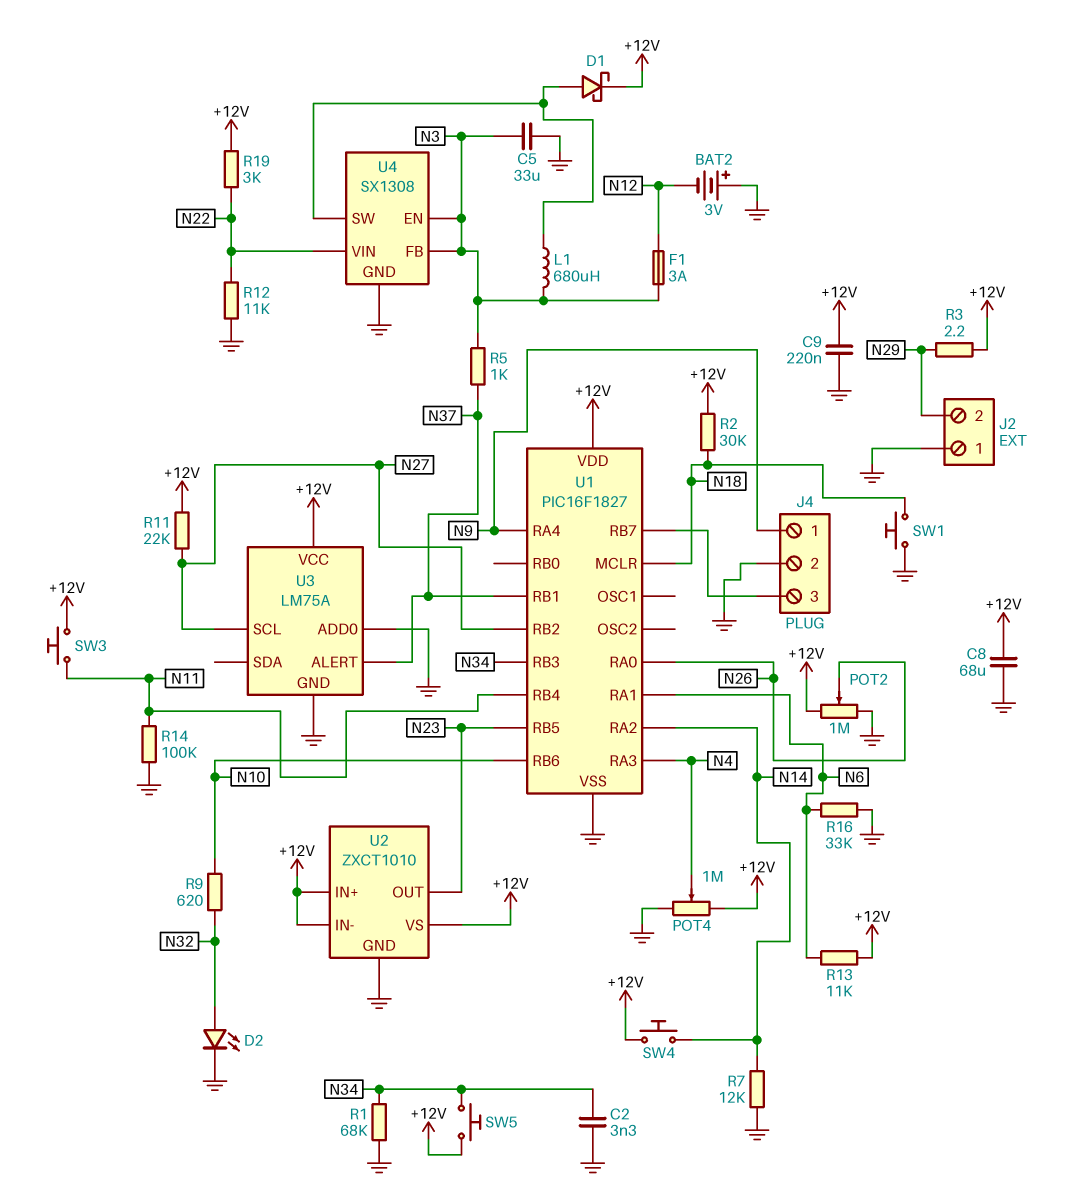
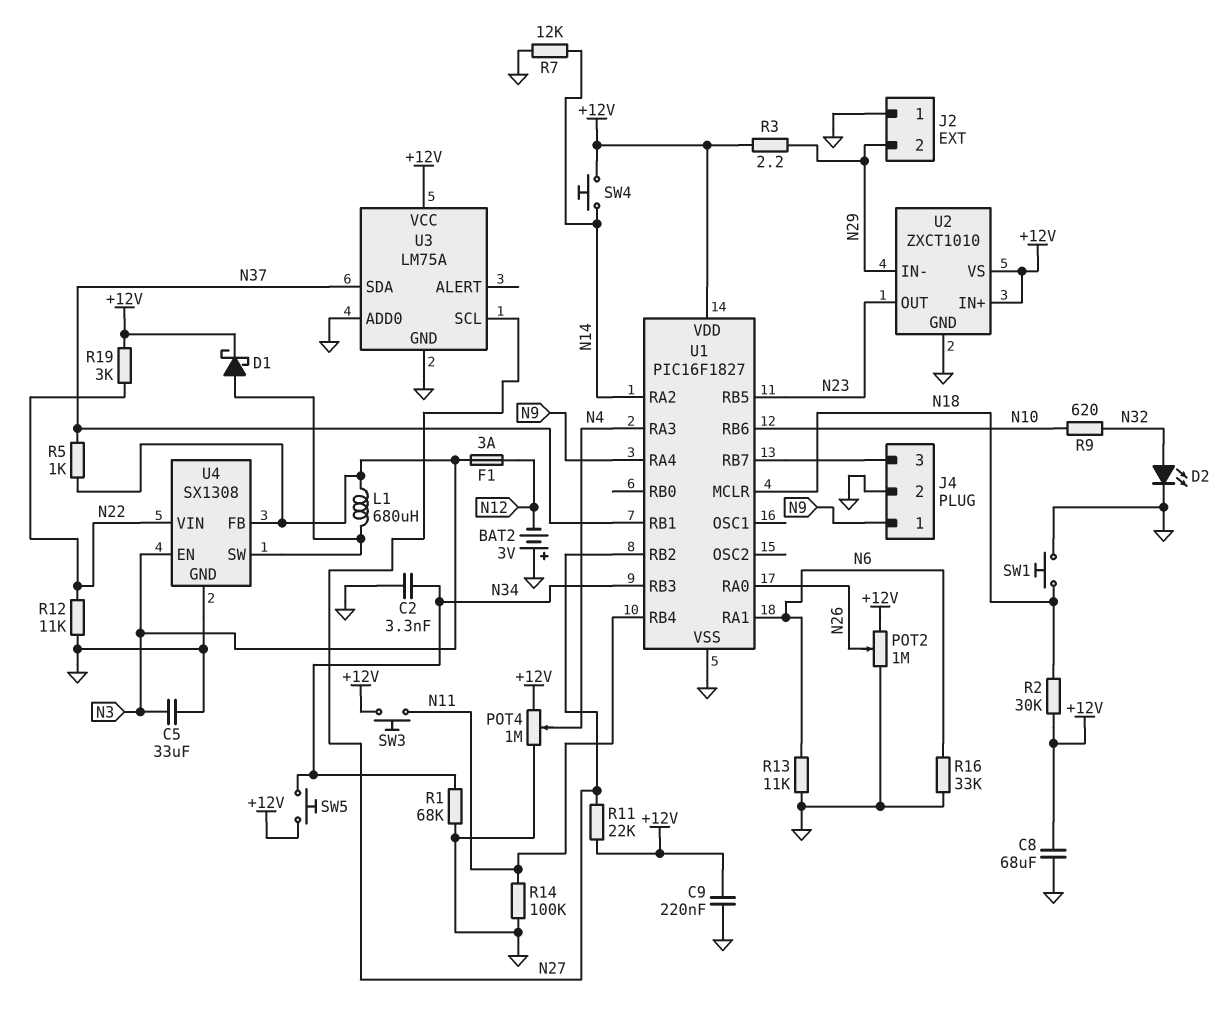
R13: 11k (+12V, N6) -> 11k (GND, N6)
U2 pin IN-: +12V -> N29
U3 pin ALERT: N37 -> none
U3 pin SDA: none -> N37

